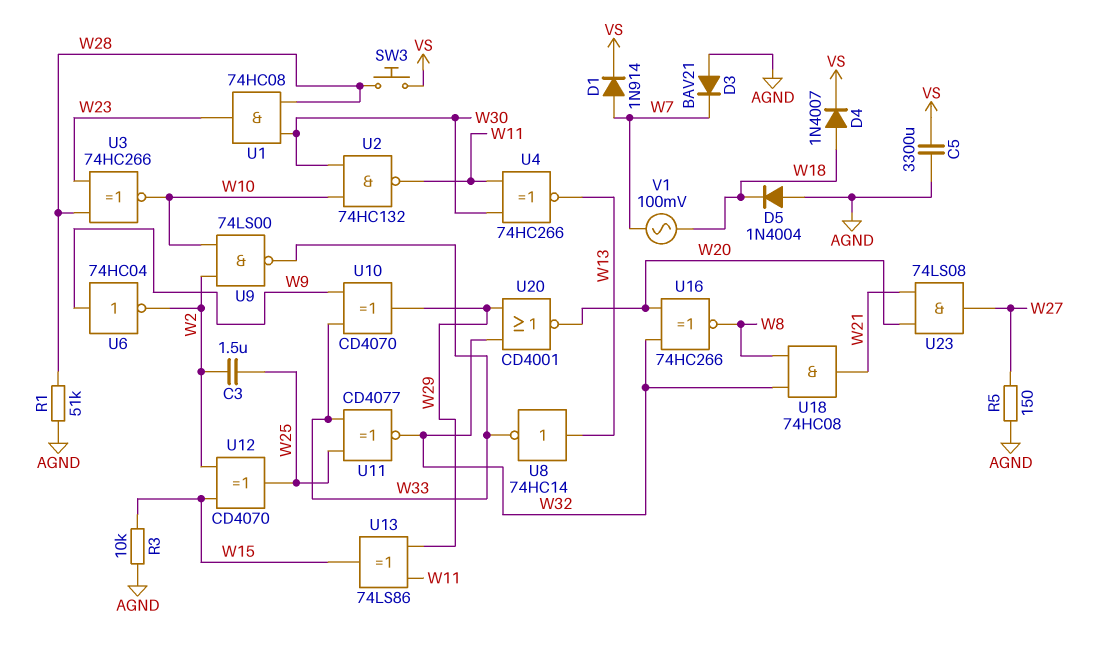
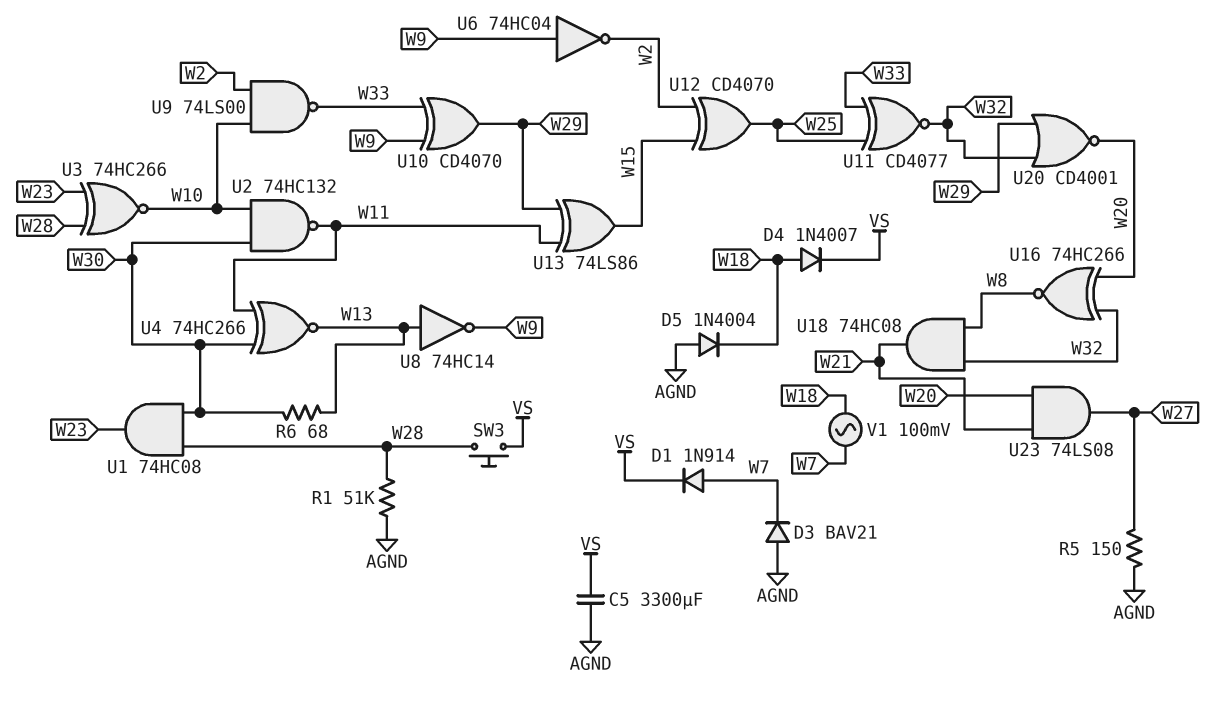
C3: 1.5uF (W2, W25) -> none
R3: 10k (AGND, W15) -> none
R6: none -> 68 (W13, W30)
U8: NOT 74HC14 (in W13, out W33) -> NOT 74HC14 (in W13, out W9)

